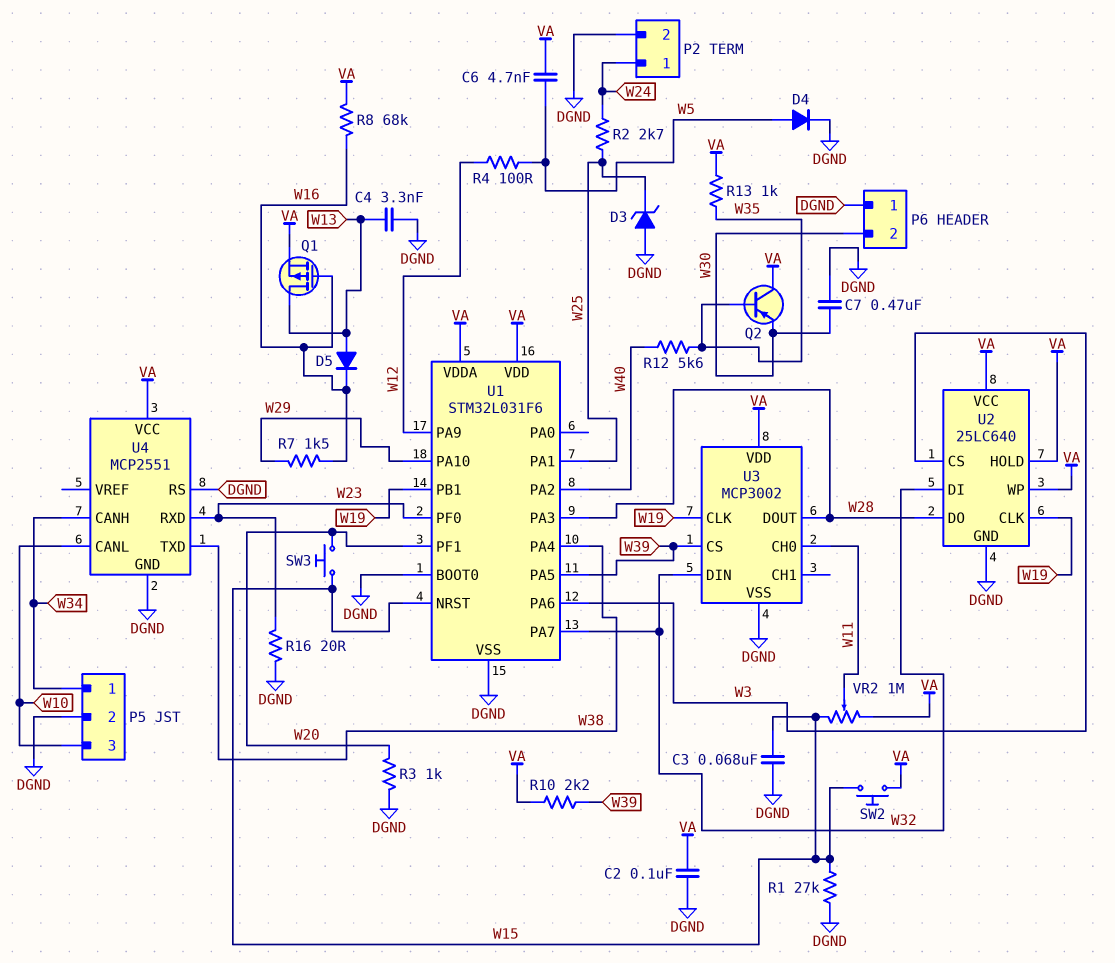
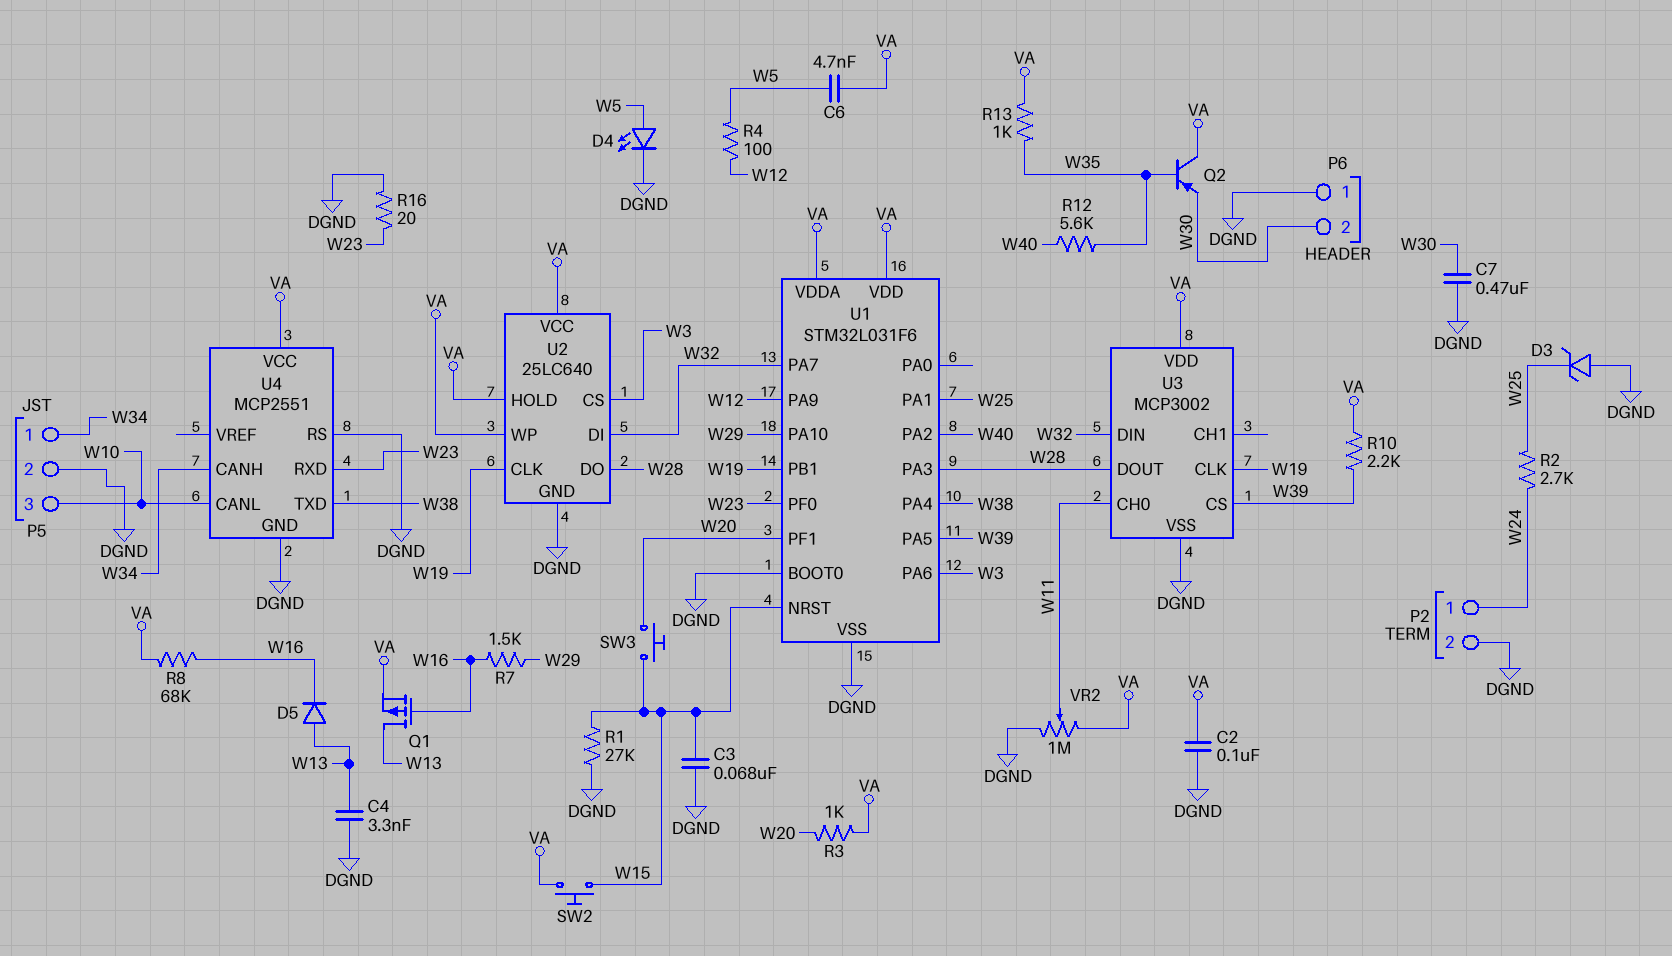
D4: diode (A W5, K DGND) -> LED (A W5, K DGND)
R3: 1k (DGND, W20) -> 1k (VA, W20)
VR2: 1M (VA, W15, wiper W11) -> 1M (DGND, VA, wiper W11)

